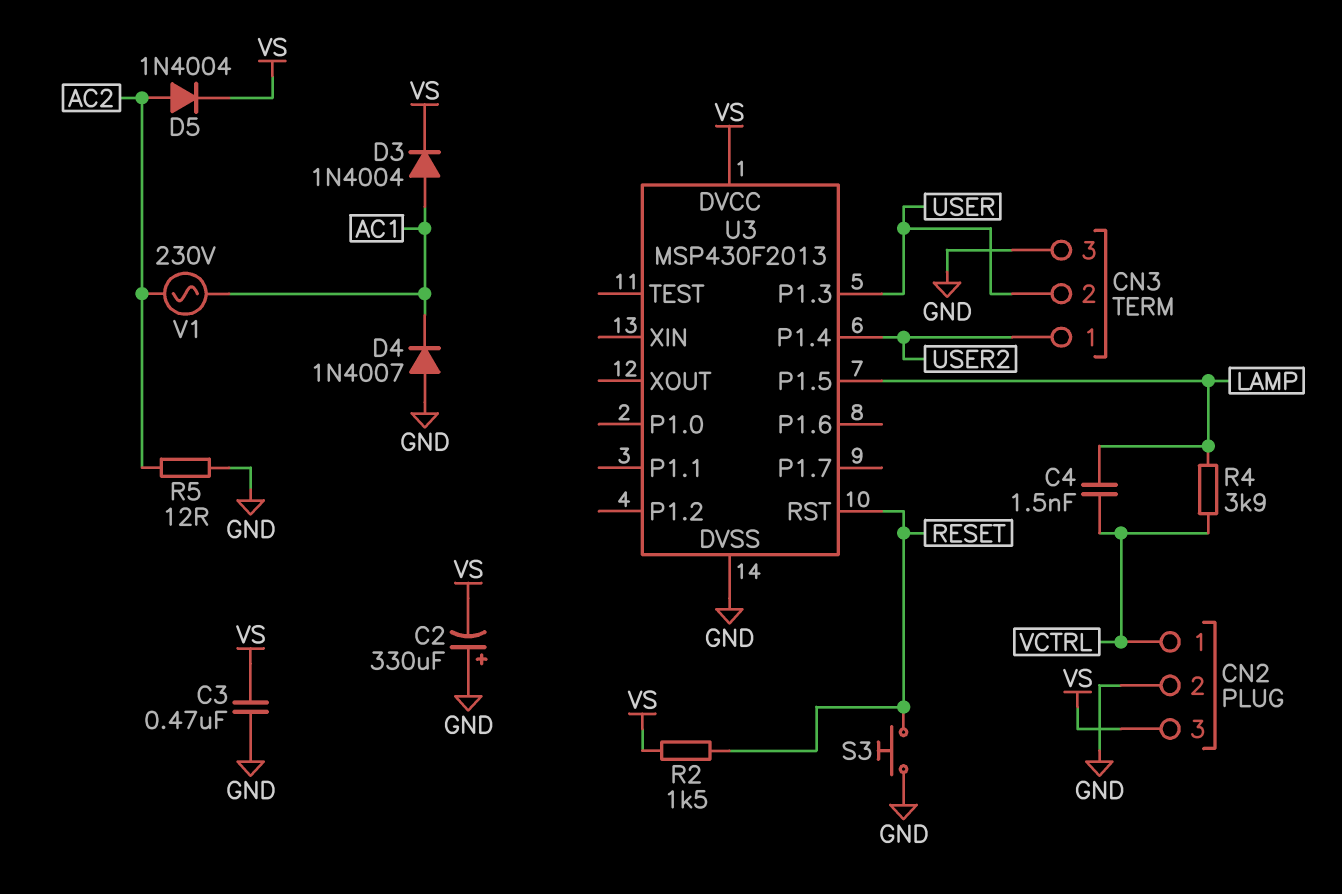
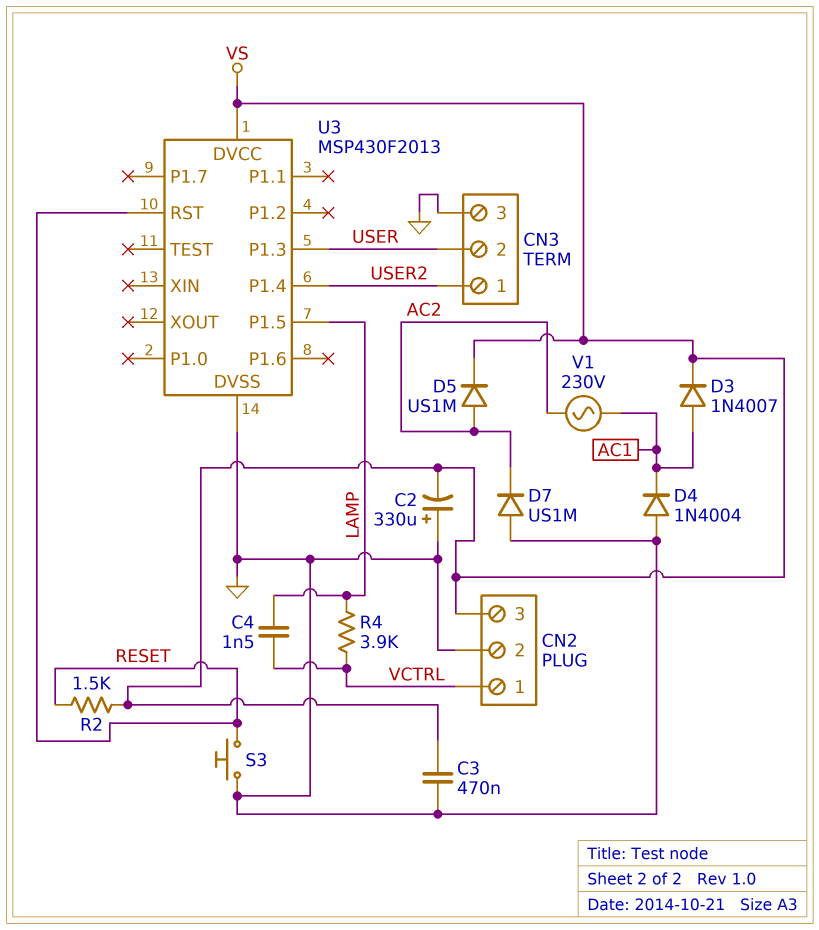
D3: diode 1N4004 (A AC1, K VS) -> diode 1N4007 (A AC1, K VS)
D4: diode 1N4007 (A GND, K AC1) -> diode 1N4004 (A GND, K AC1)
D5: diode 1N4004 (A AC2, K VS) -> diode US1M (A AC2, K VS)
D7: none -> diode US1M (A GND, K AC2)
R5: 12 (AC2, GND) -> none

